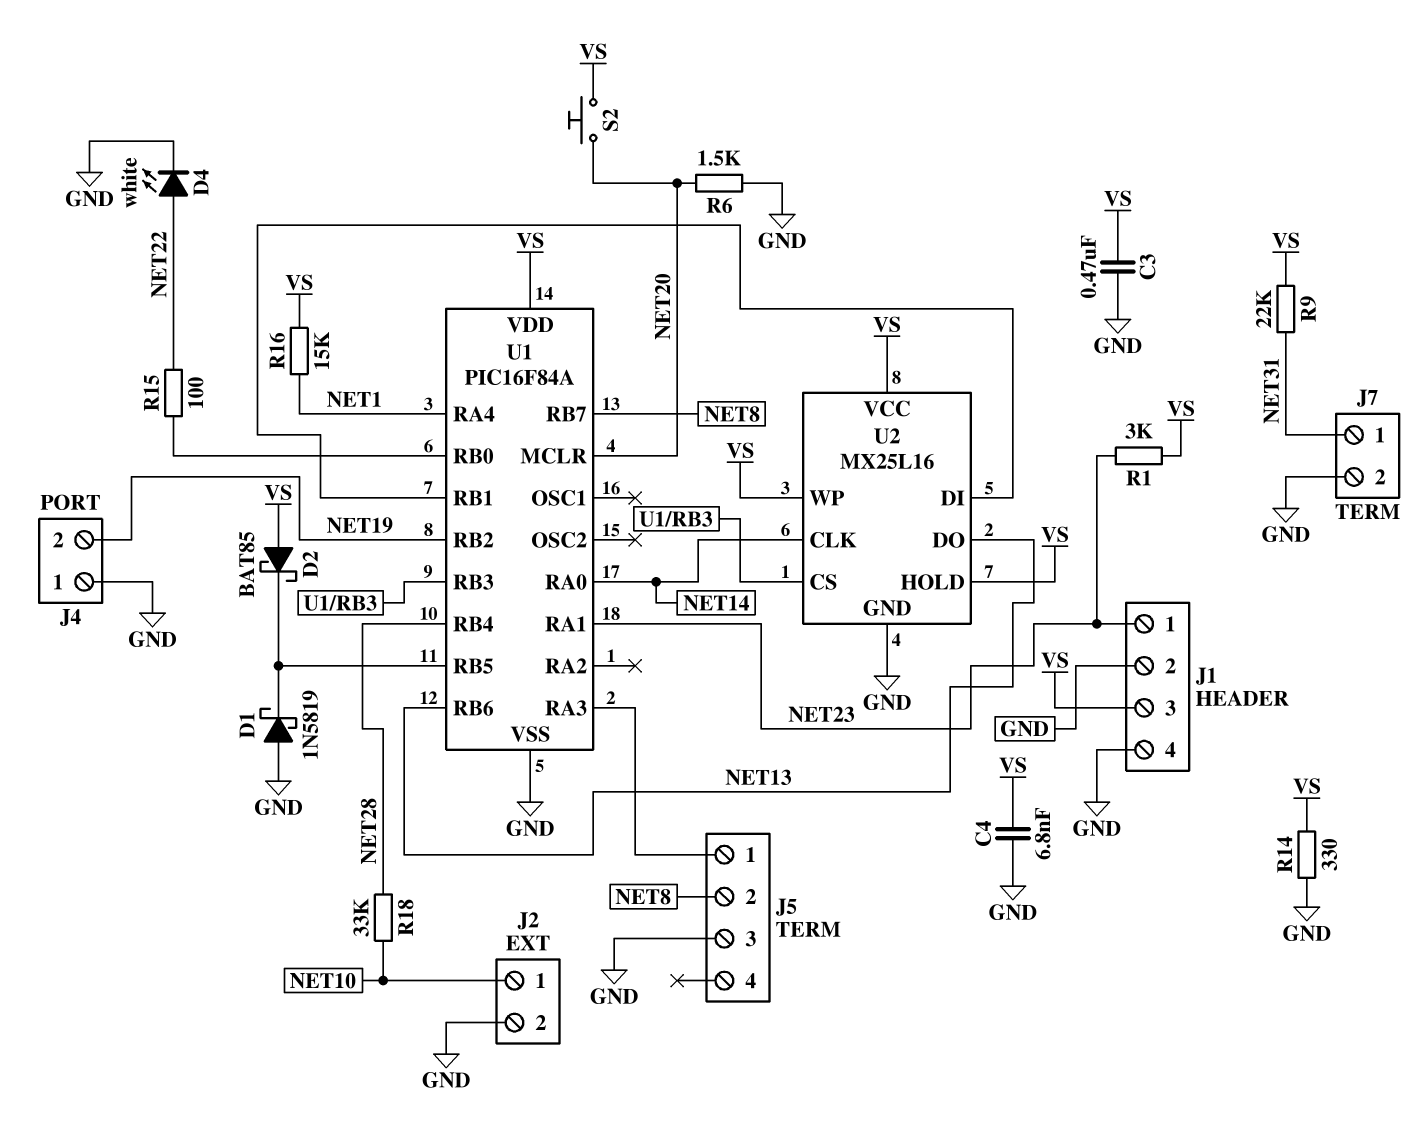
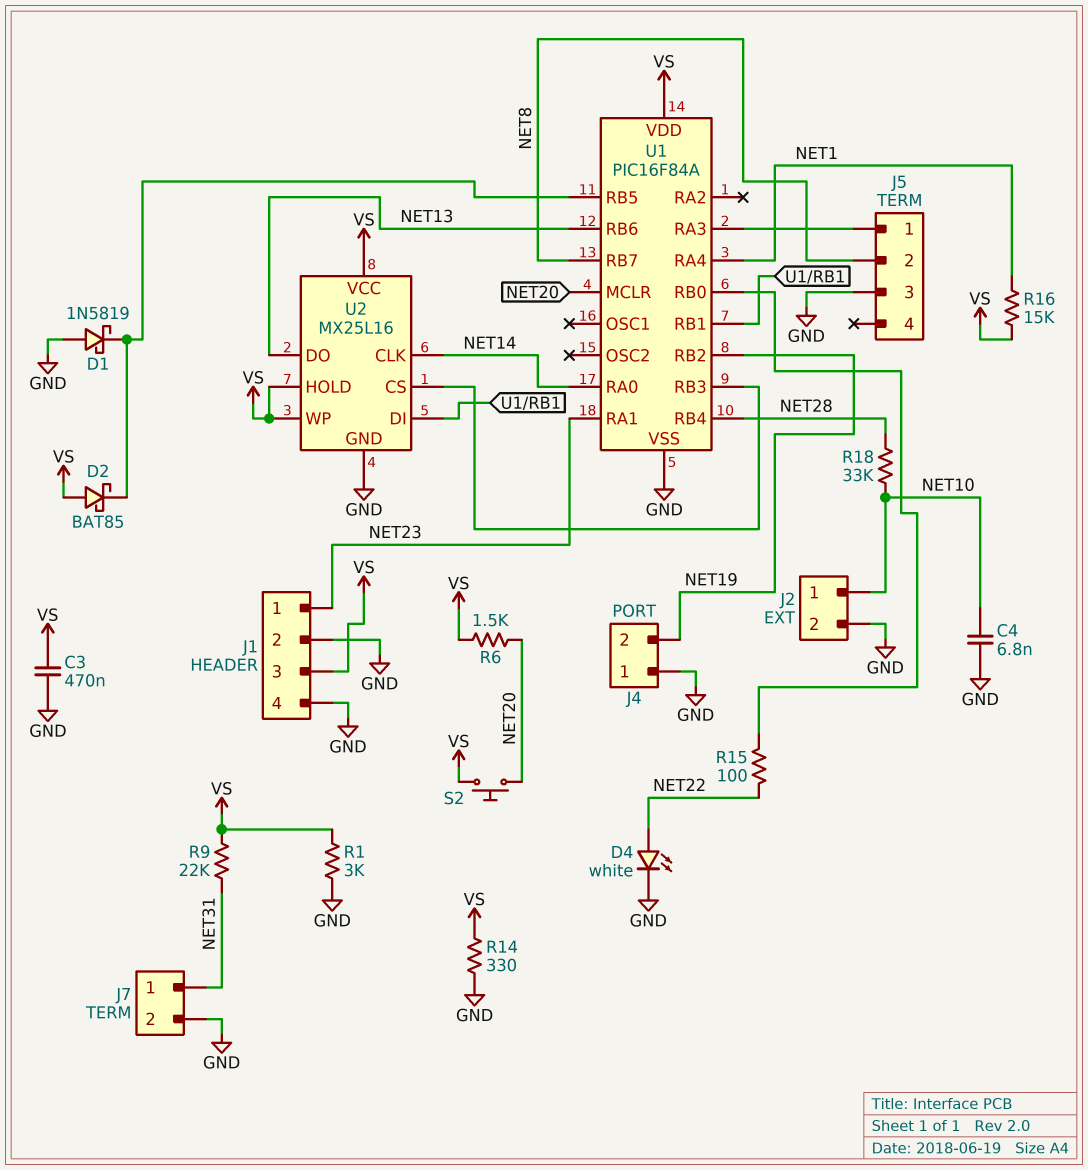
C4: 6.8nF (GND, VS) -> 6.8nF (GND, NET10)
R1: 3k (NET23, VS) -> 3k (GND, VS)
R6: 1.5k (GND, NET20) -> 1.5k (NET20, VS)

